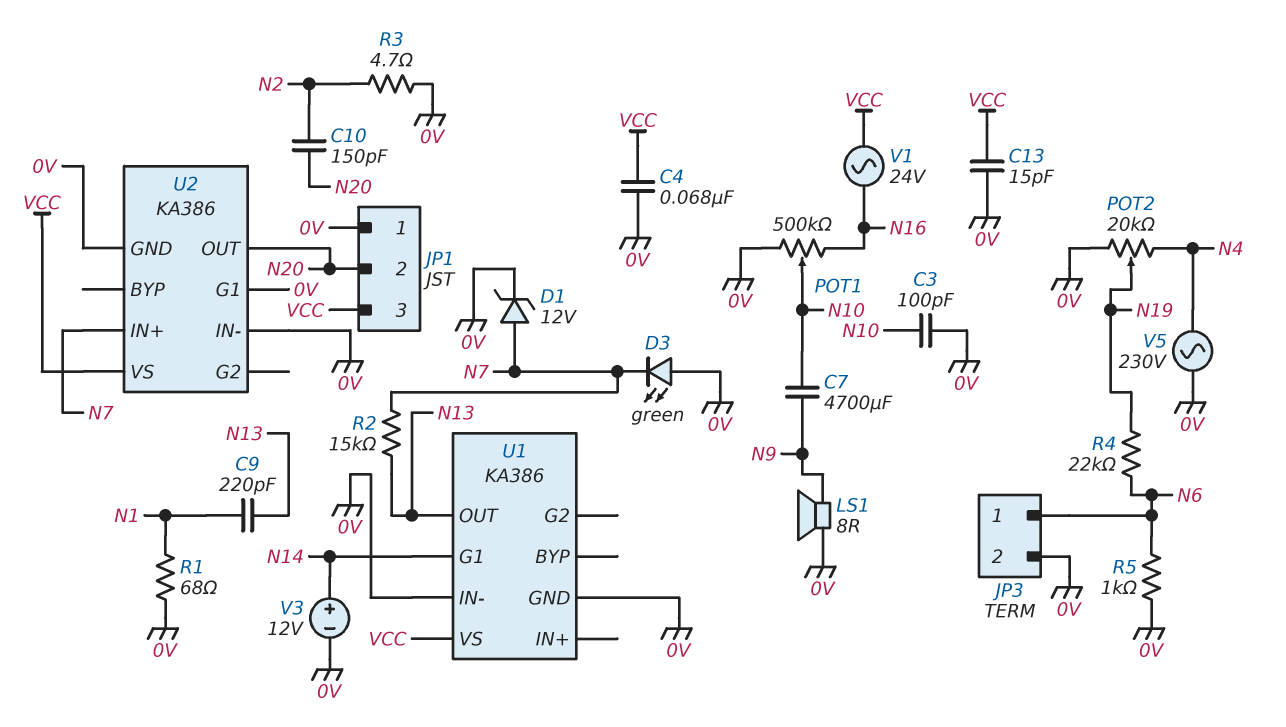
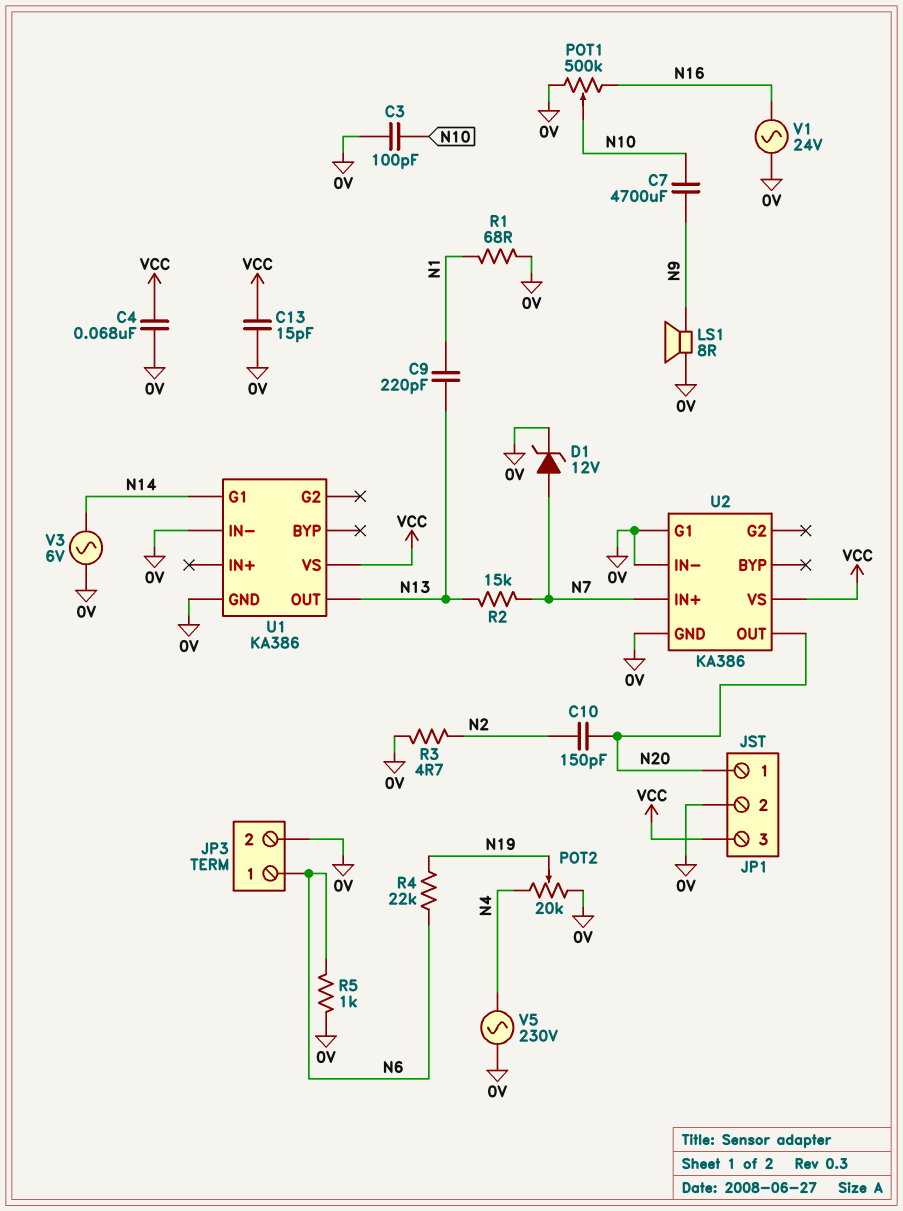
D3: LED green (A 0V, K N7) -> none
JP1 pin 1: 0V -> N20
JP1 pin 2: N20 -> 0V
V1: AC 24V (N16, VCC) -> AC 24V (0V, N16)
V3: 12V (plus N14, minus 0V) -> AC 6V (0V, N14)

